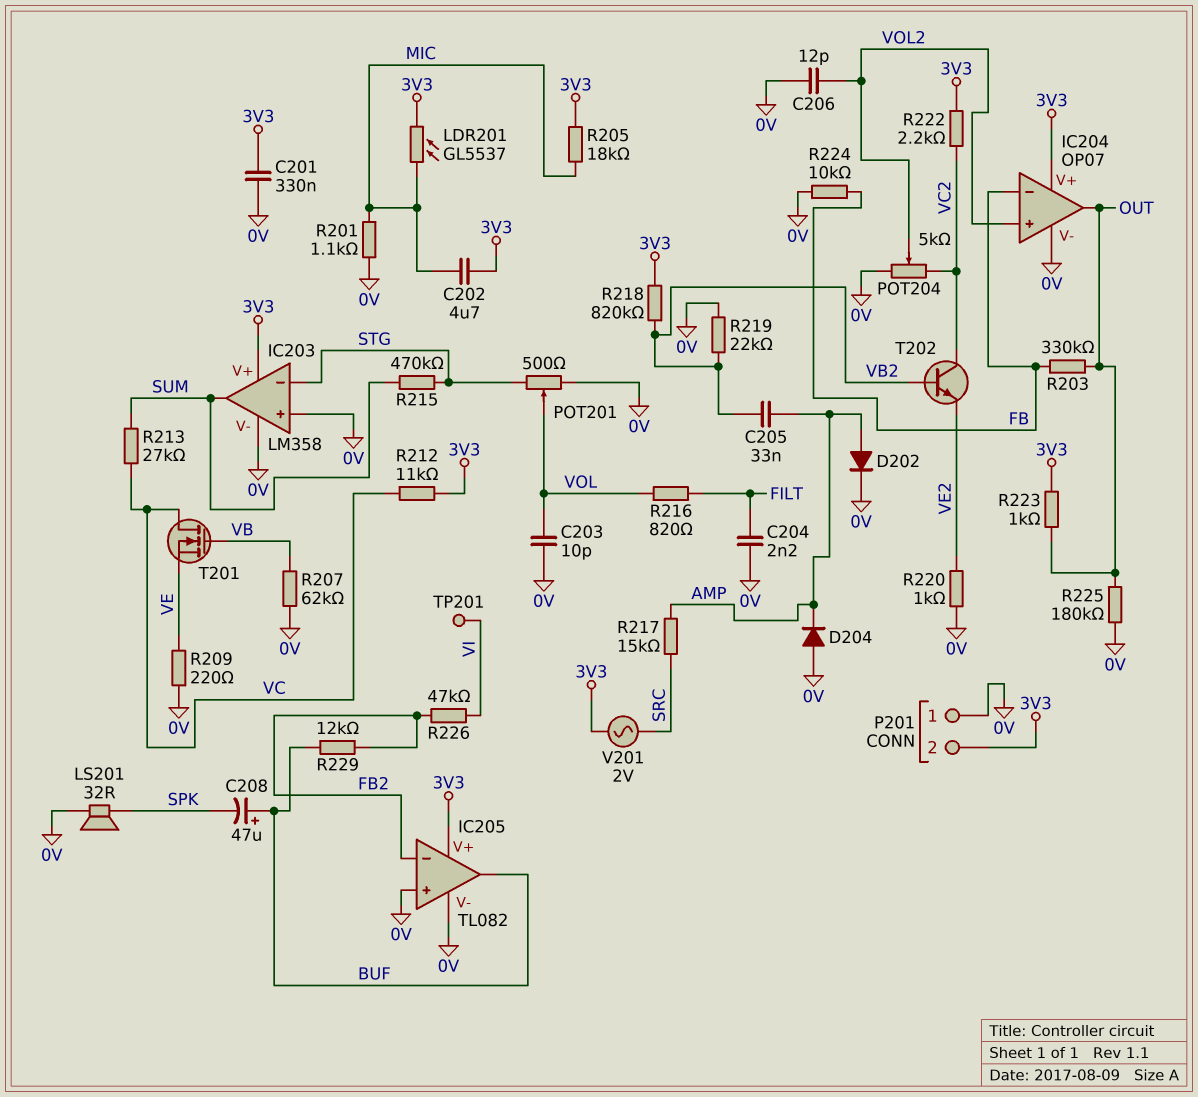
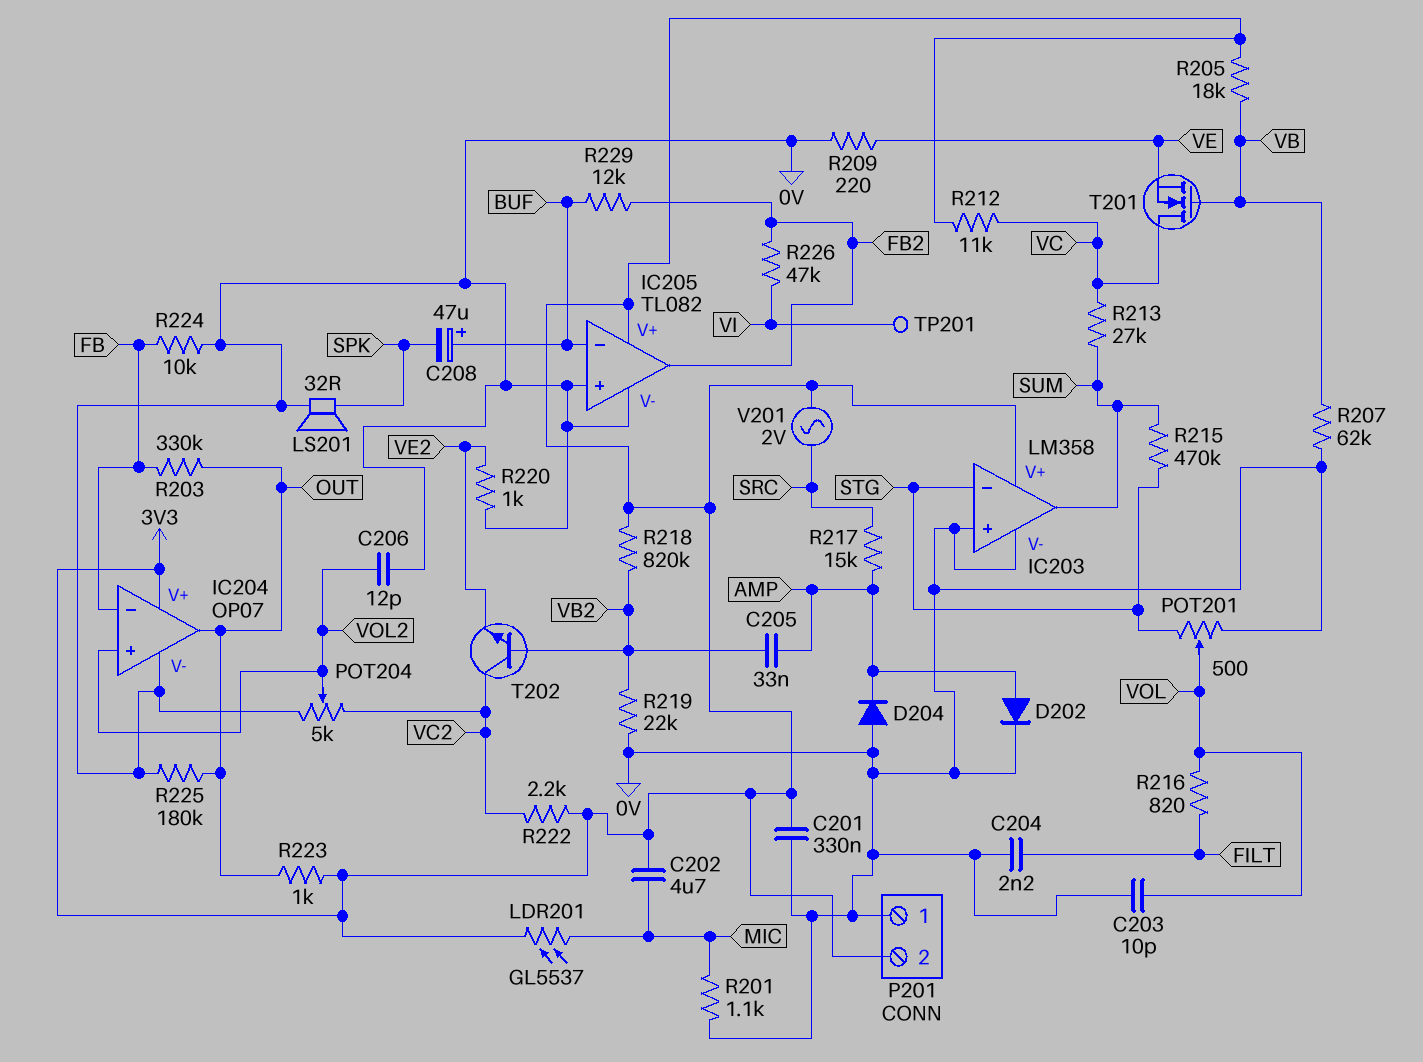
IC205 pin in-: FB2 -> BUF
IC205 pin out: BUF -> FB2
R205: 18k (3V3, MIC) -> 18k (3V3, VB)

